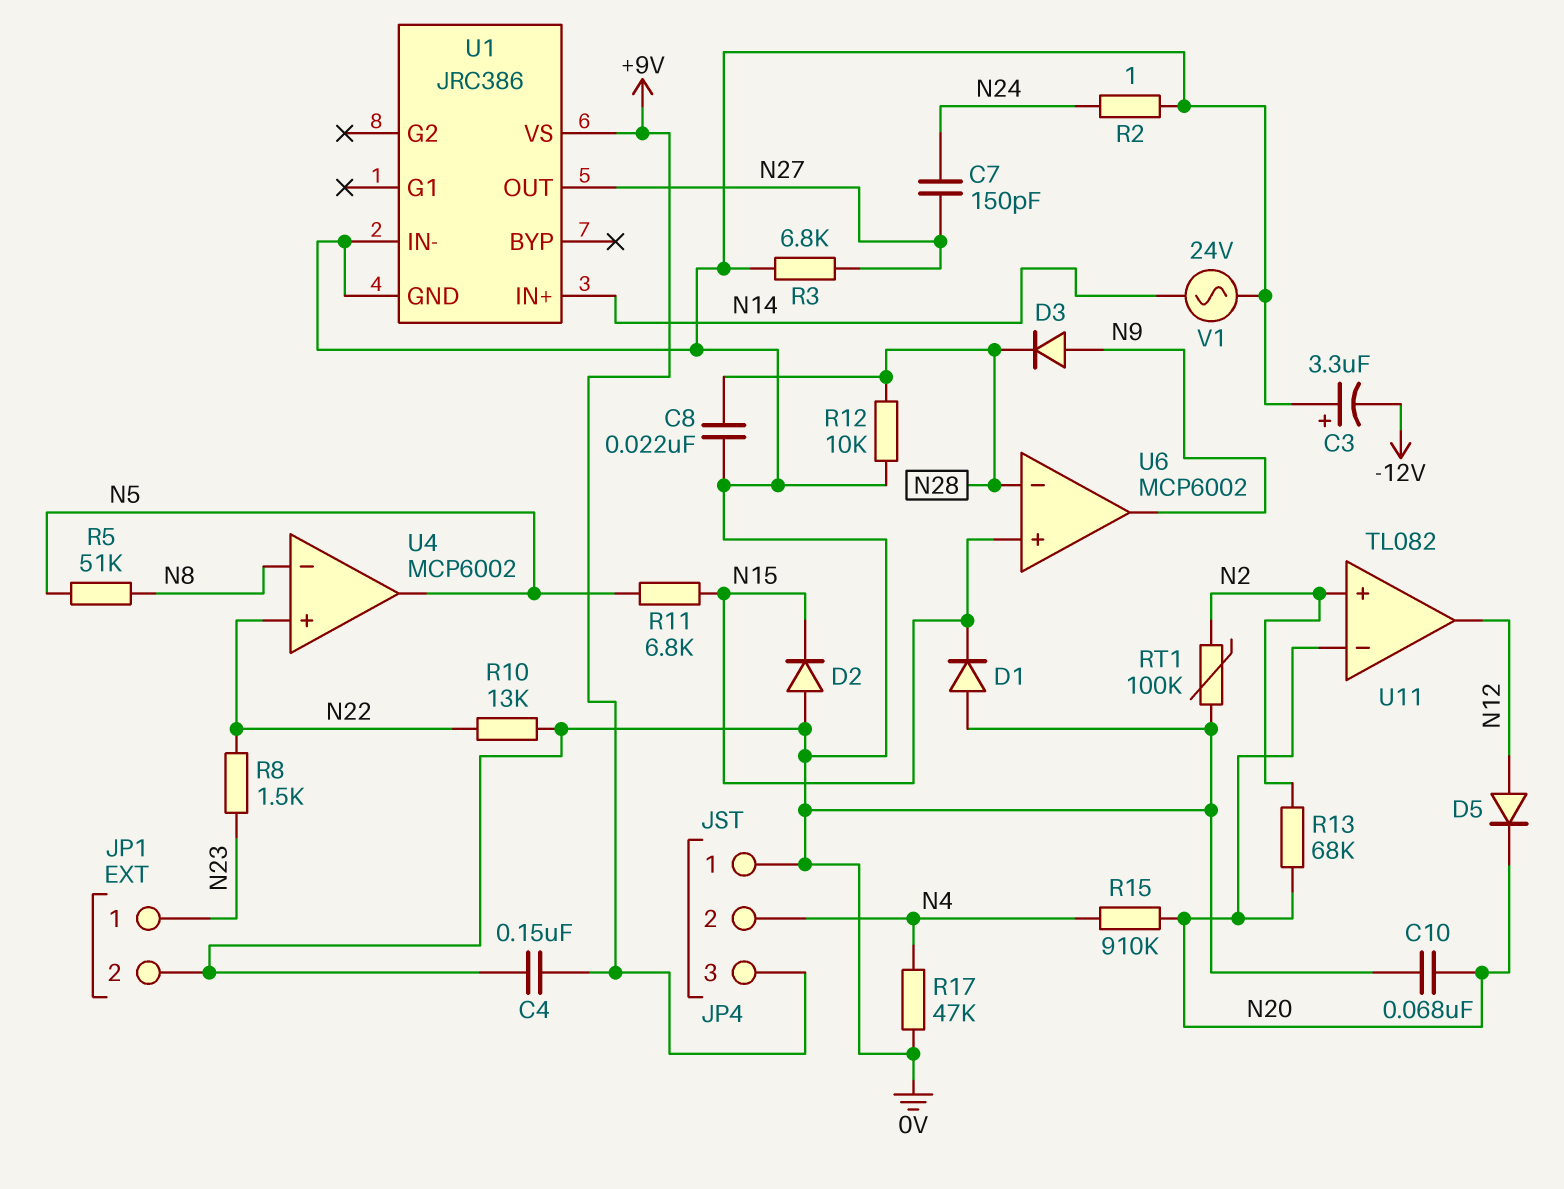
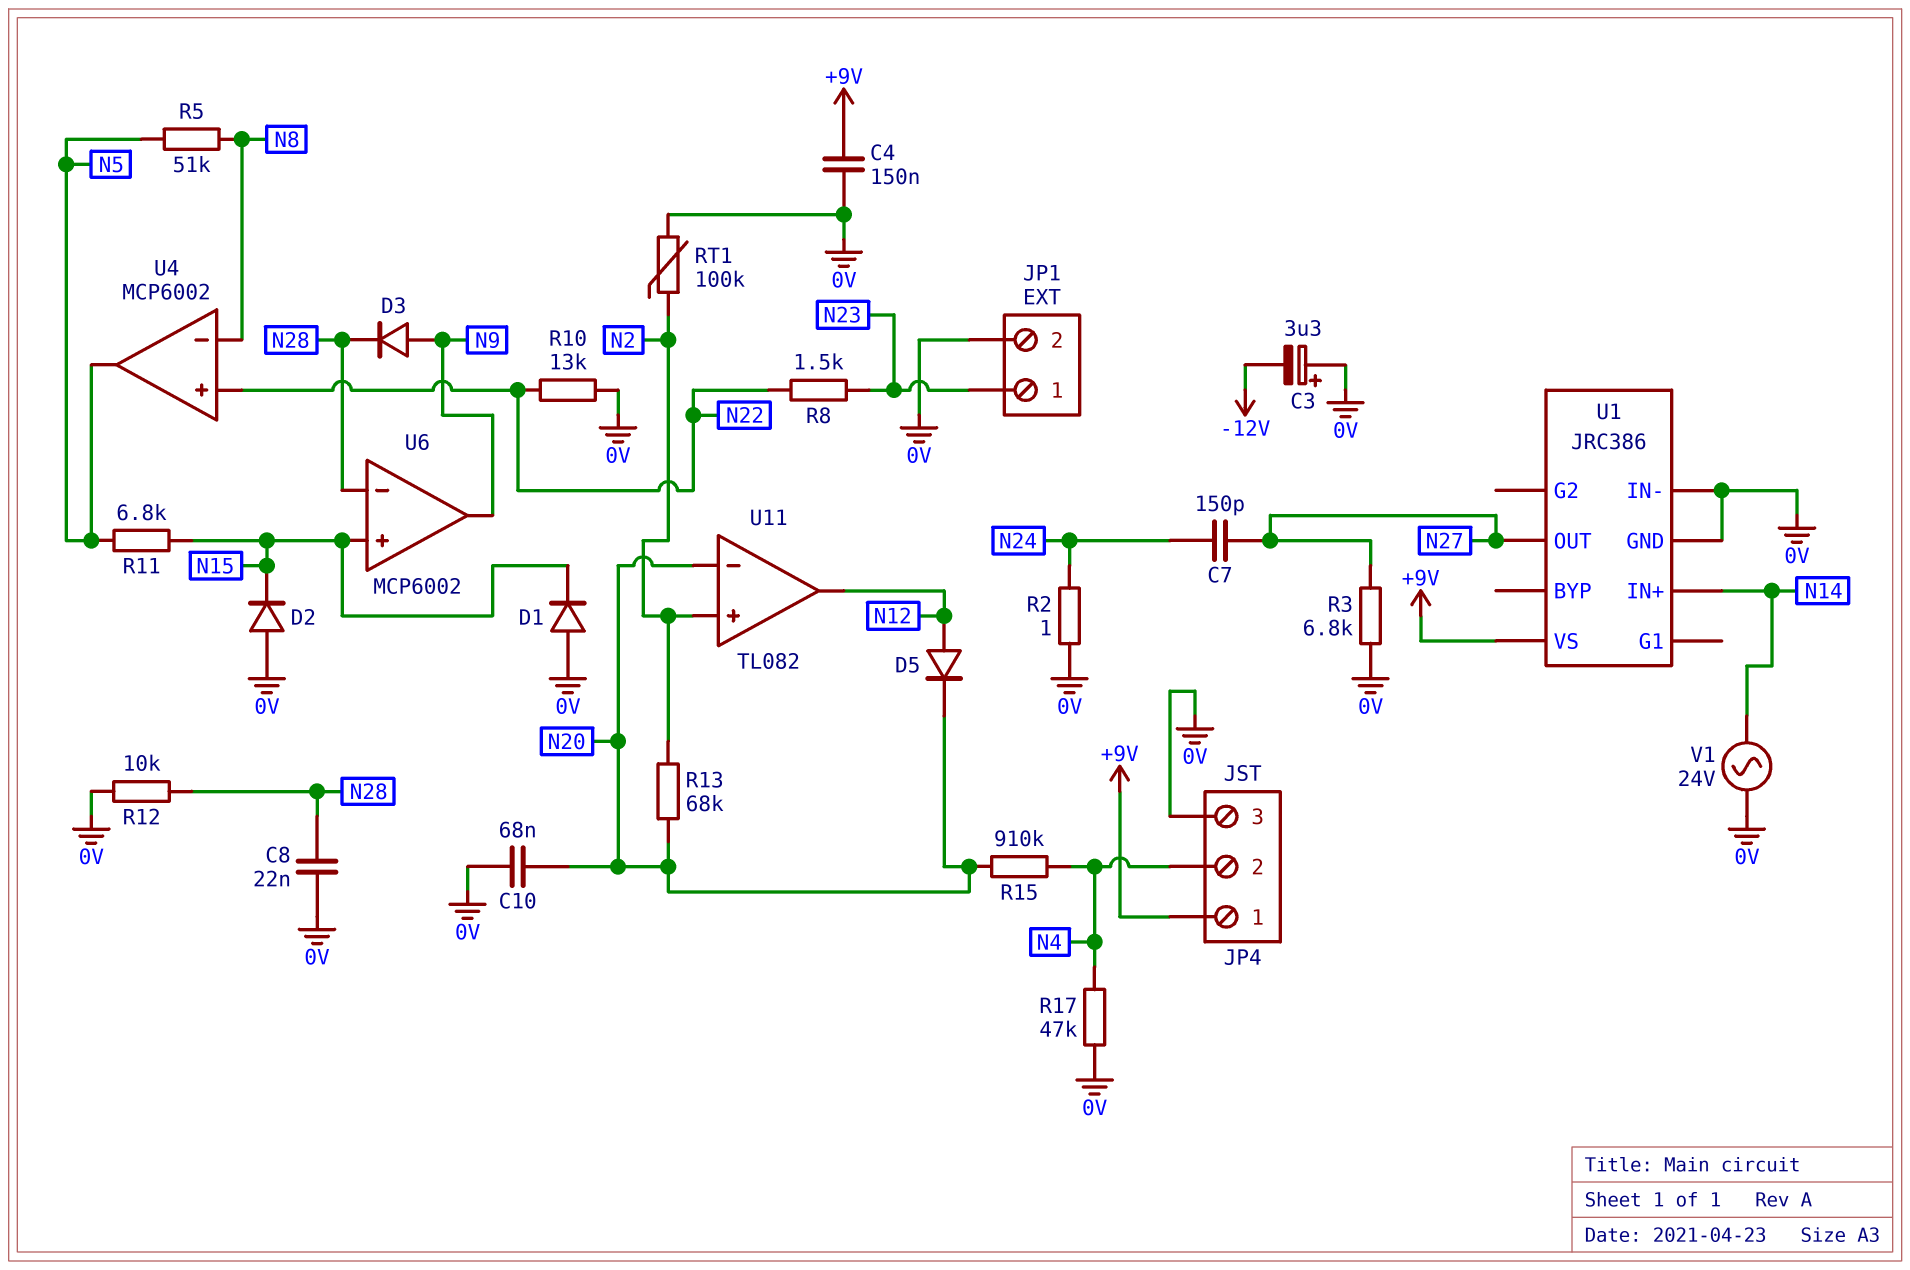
JP4 pin 1: 0V -> +9V
JP4 pin 3: +9V -> 0V

